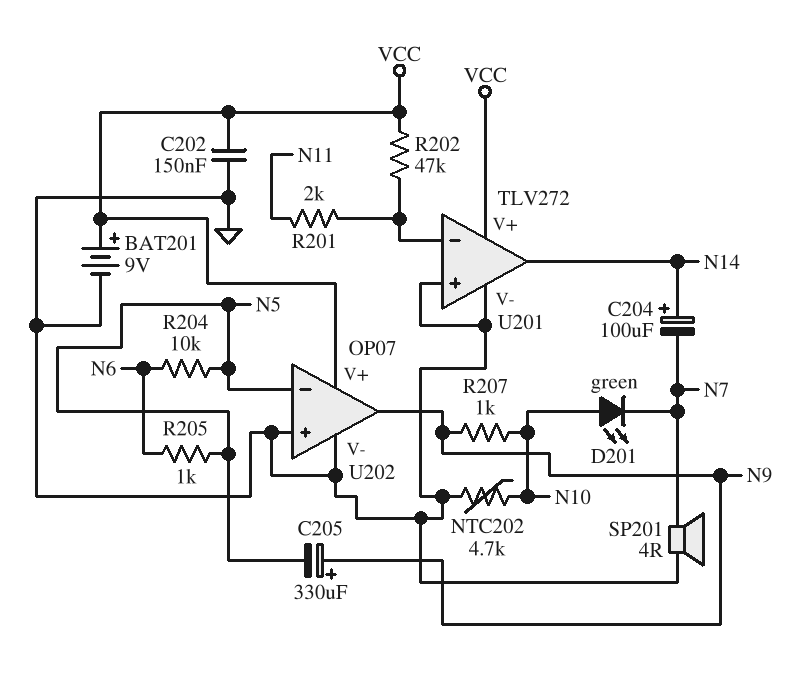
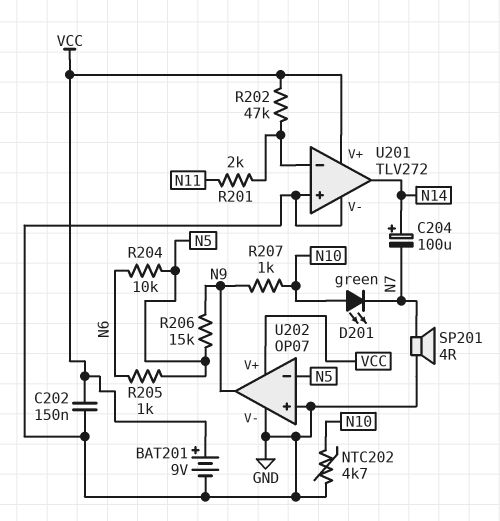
C205: 330uF (plus N9, minus N5) -> none
R206: none -> 15k (N5, N9)

